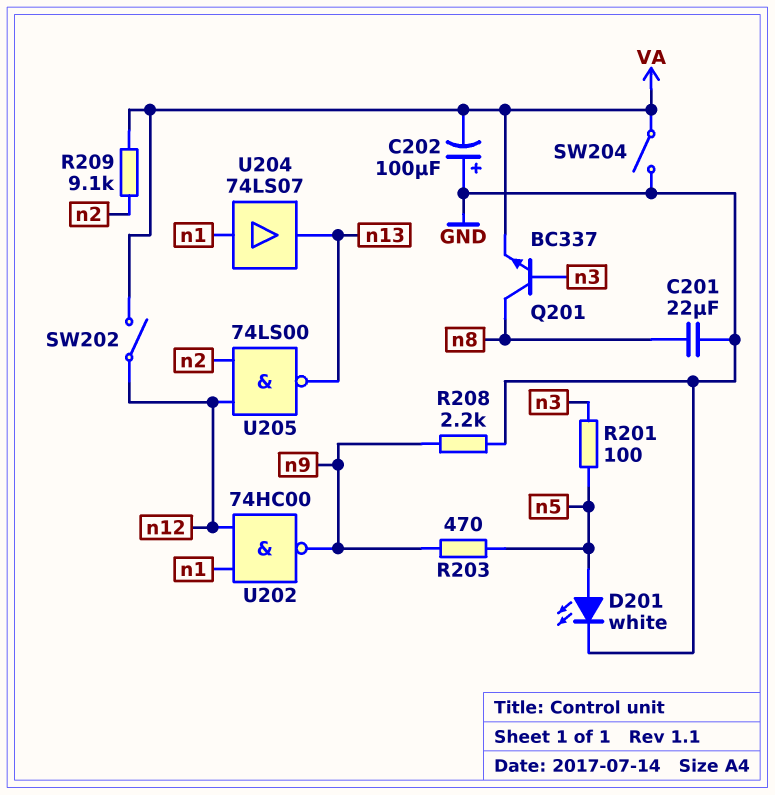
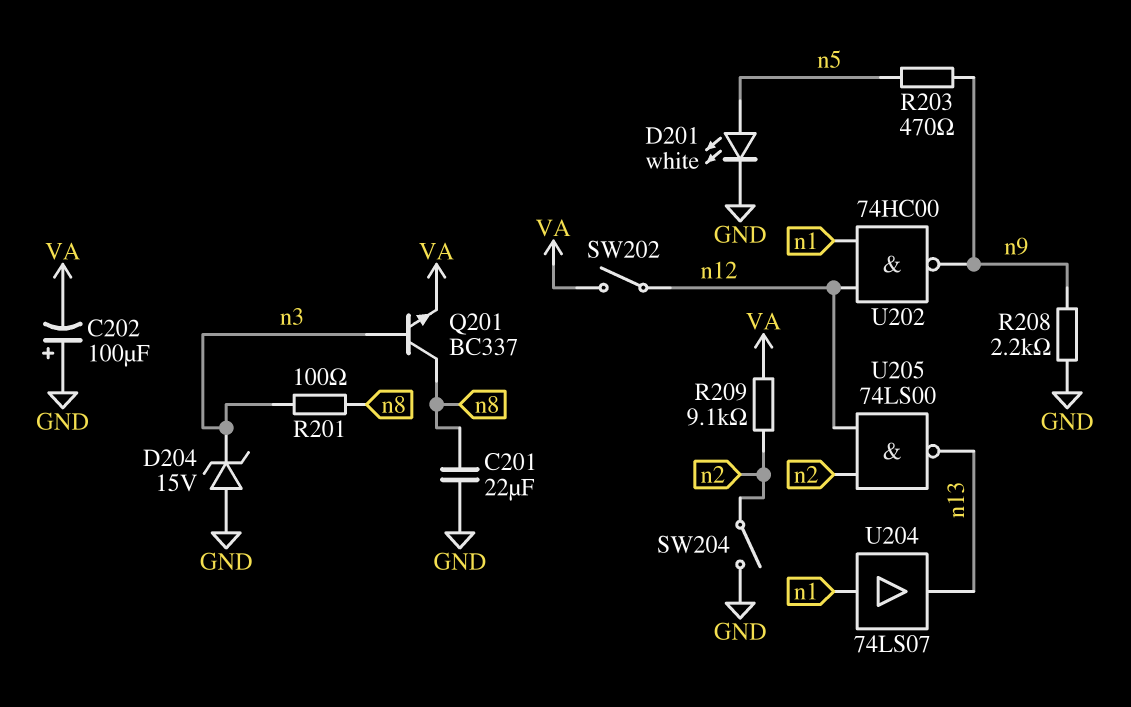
D204: none -> zener 15V (A GND, K n3)
R201: 100 (n3, n5) -> 100 (n3, n8)
SW204: switch (GND, VA) -> switch (GND, n2)

